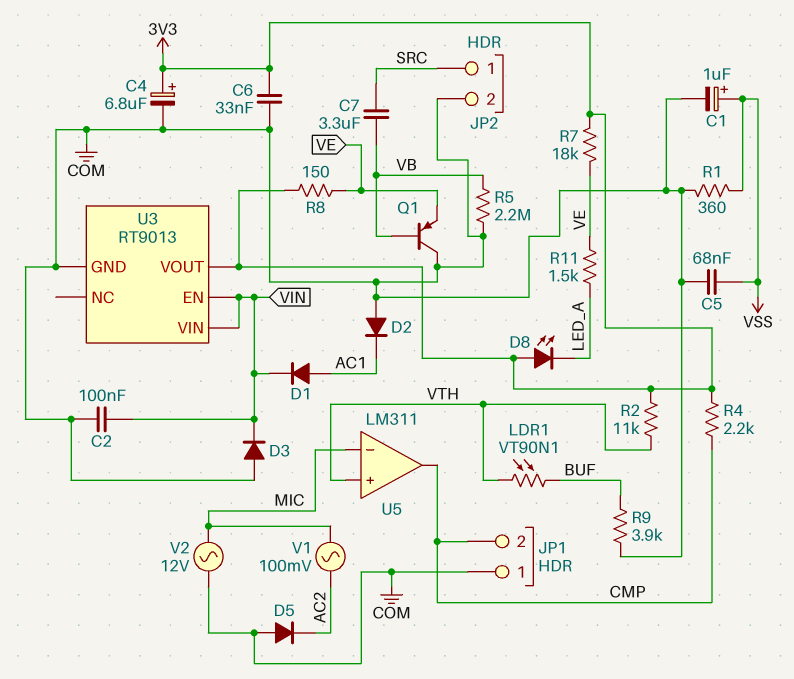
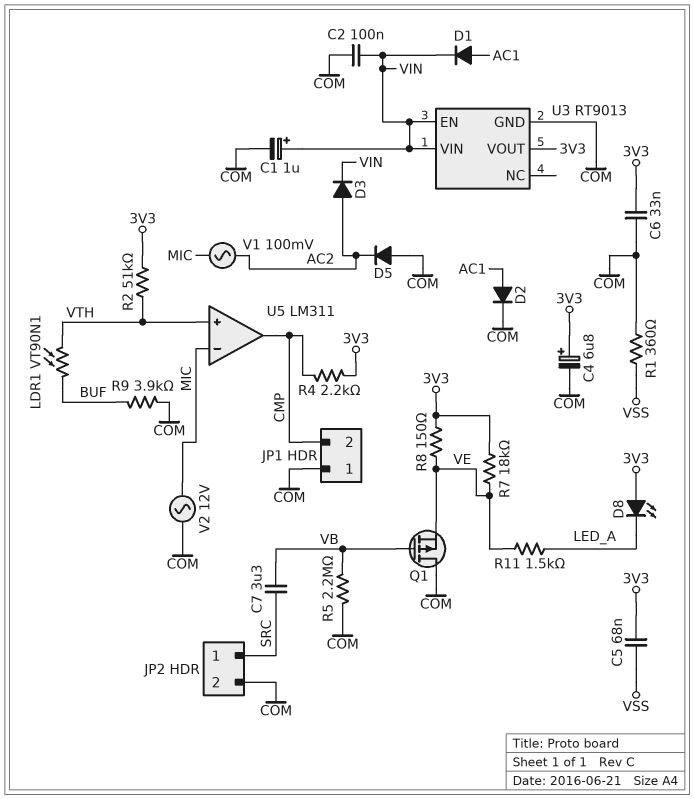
C1: 1uF (plus VSS, minus COM) -> 1uF (plus VIN, minus COM)
C5: 68nF (COM, VSS) -> 68nF (3V3, VSS)
D2: diode (A COM, K AC1) -> diode (A AC1, K COM)
D3: diode (A COM, K VIN) -> diode (A AC2, K VIN)
Q1: PNP (B VB, C COM, E VE) -> PMOS (G VB, D COM, S VE)
R2: 11k (3V3, VTH) -> 51k (3V3, VTH)

